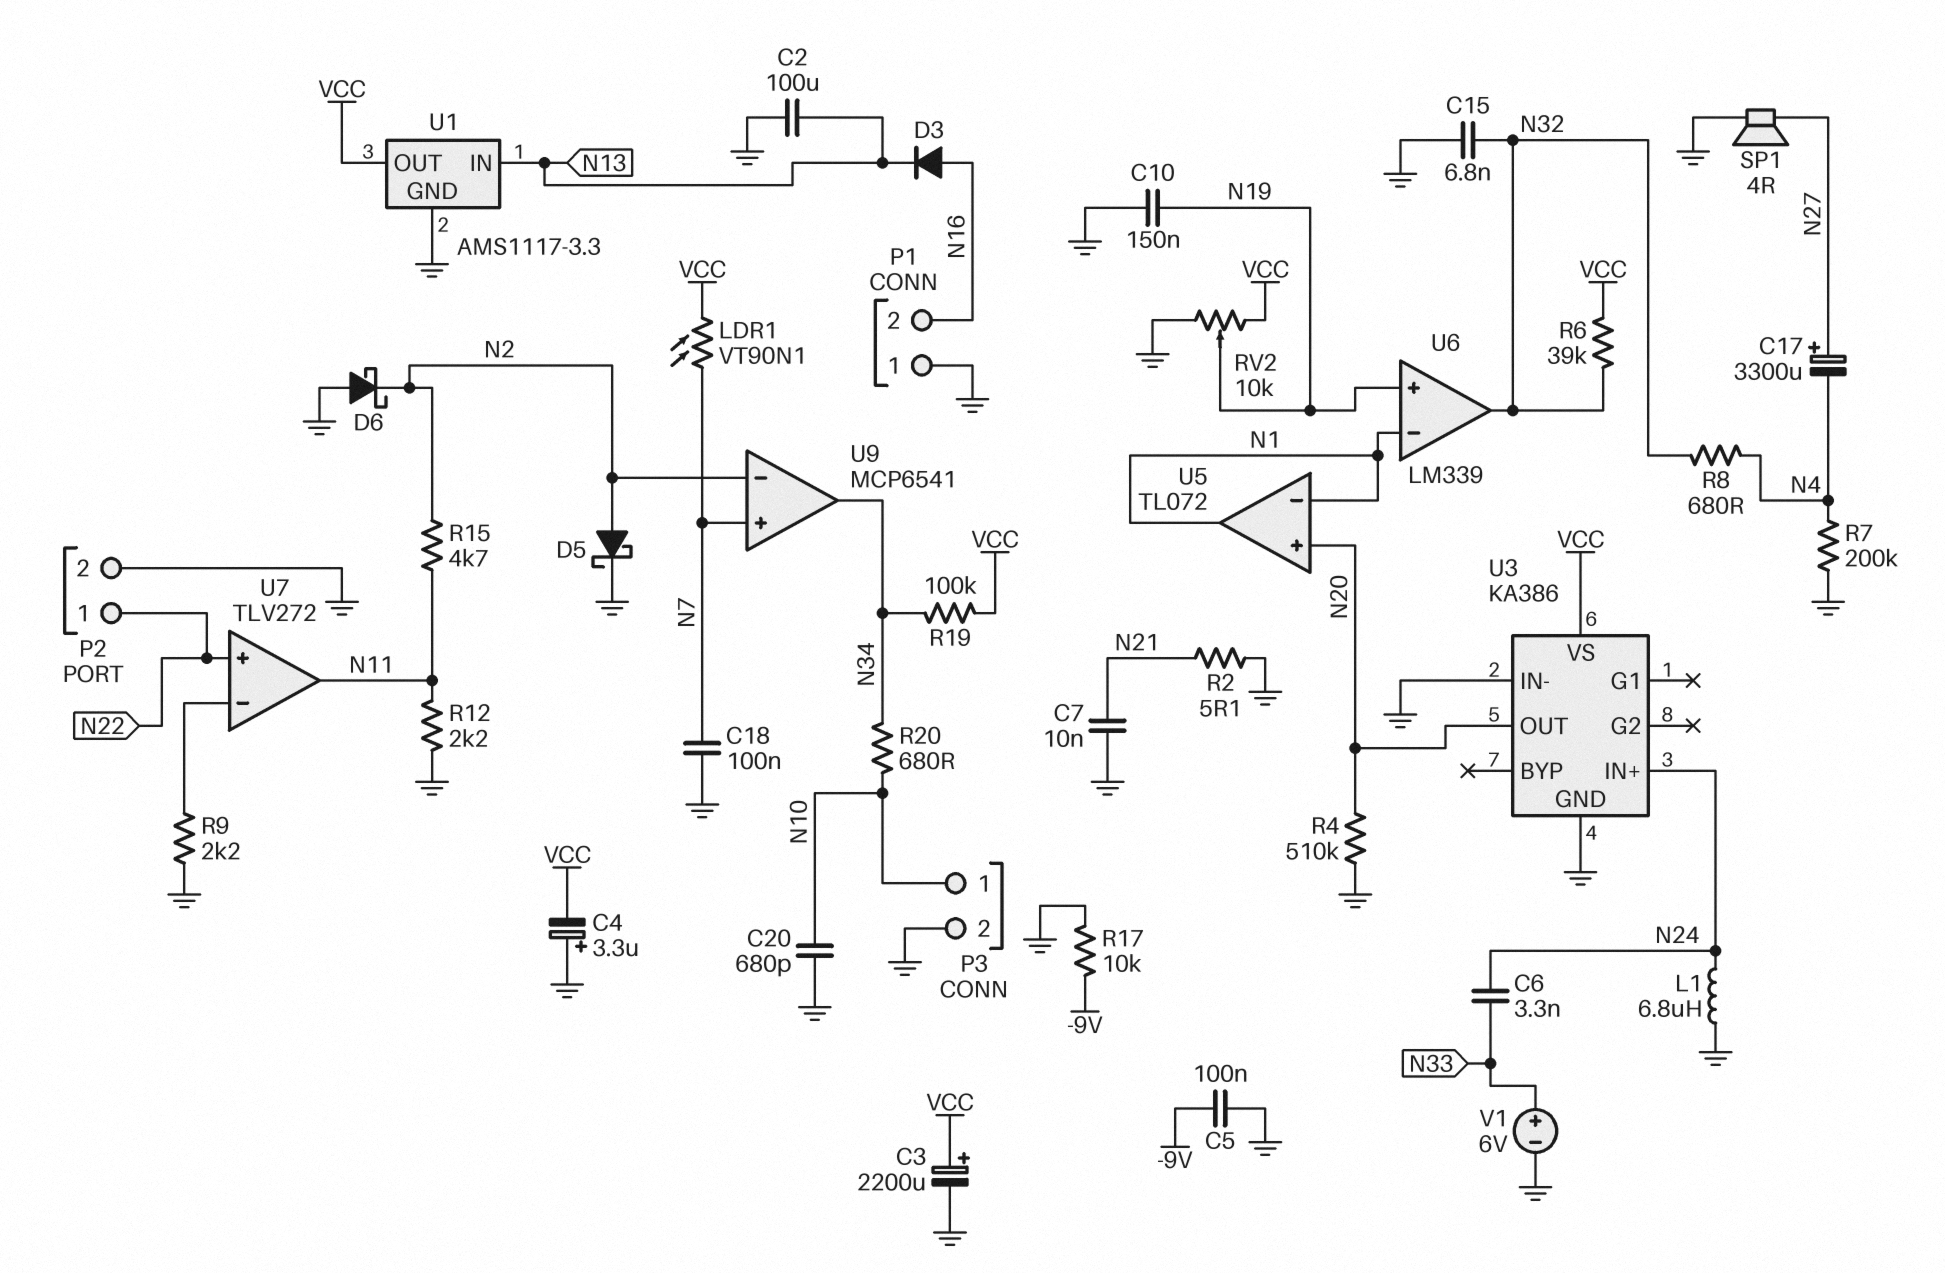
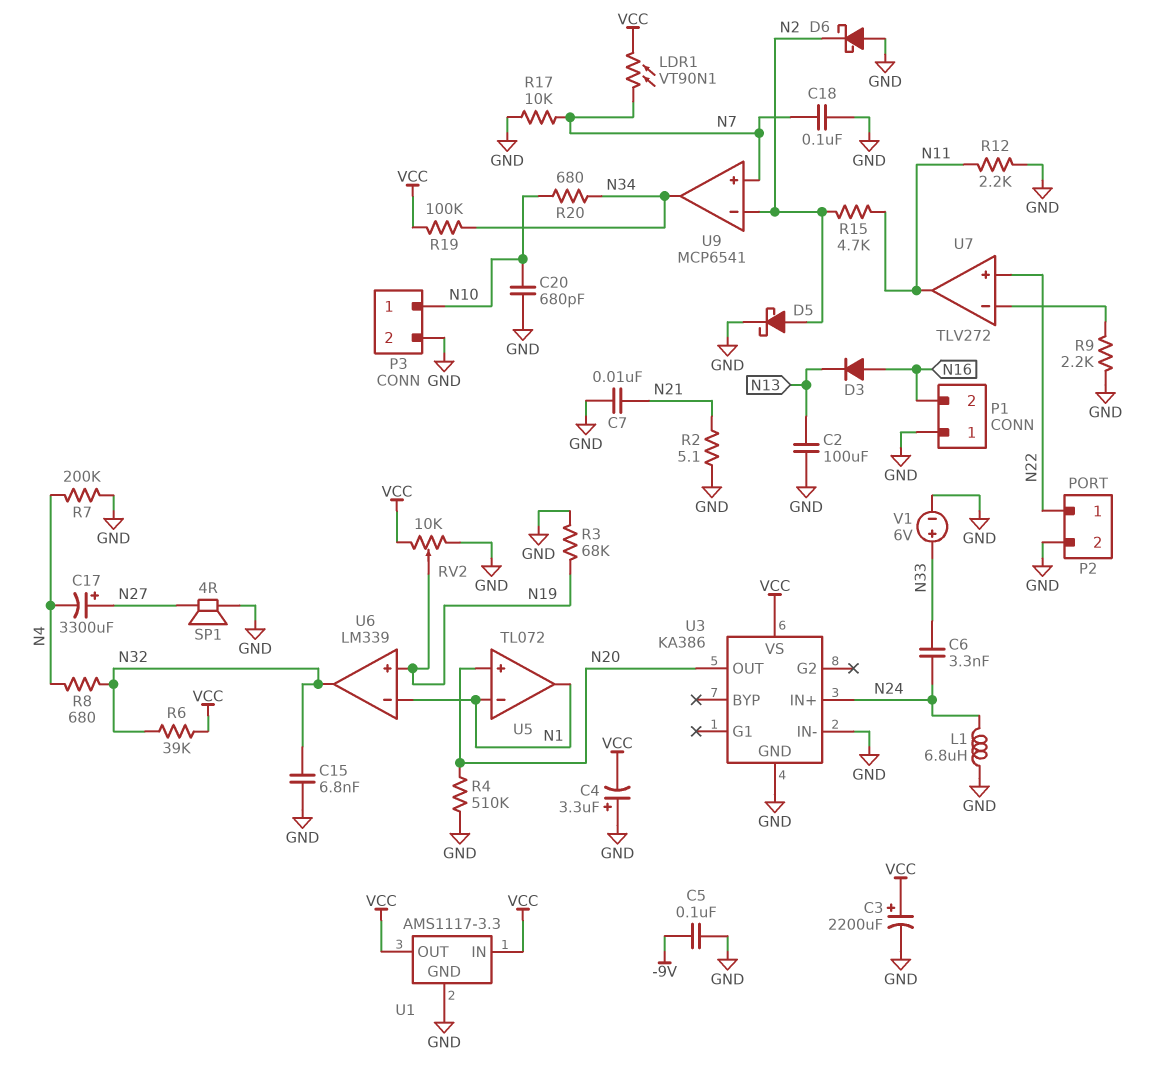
C10: 150nF (GND, N19) -> none
R3: none -> 68k (GND, N19)
R17: 10k (-9V, GND) -> 10k (GND, N7)
U1 pin IN: N13 -> VCC

